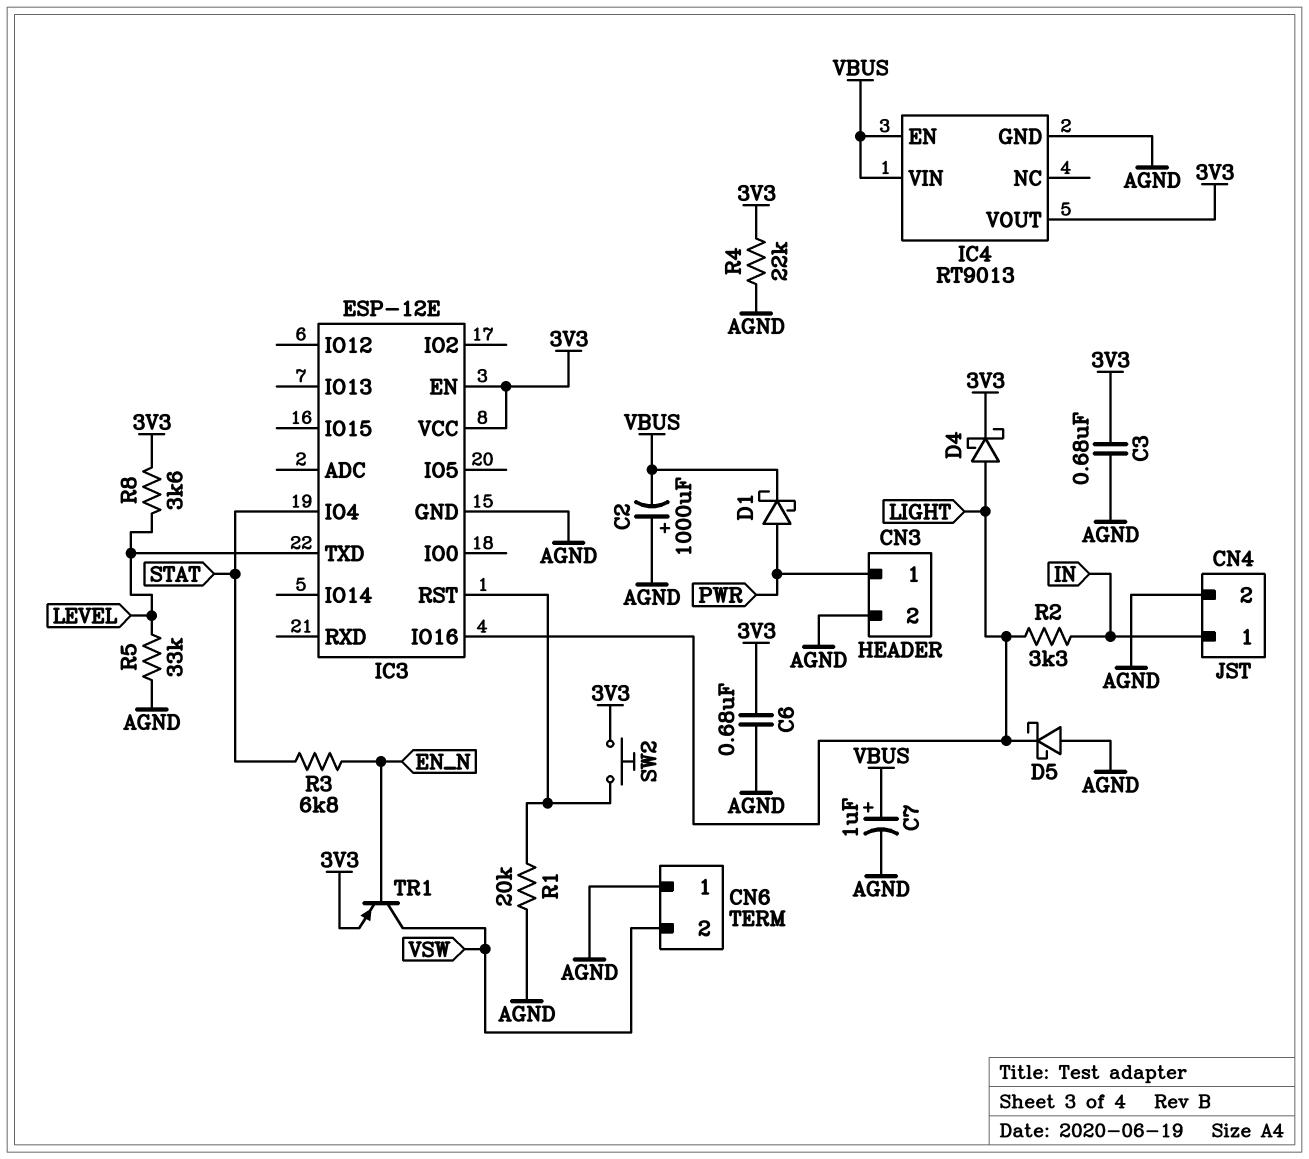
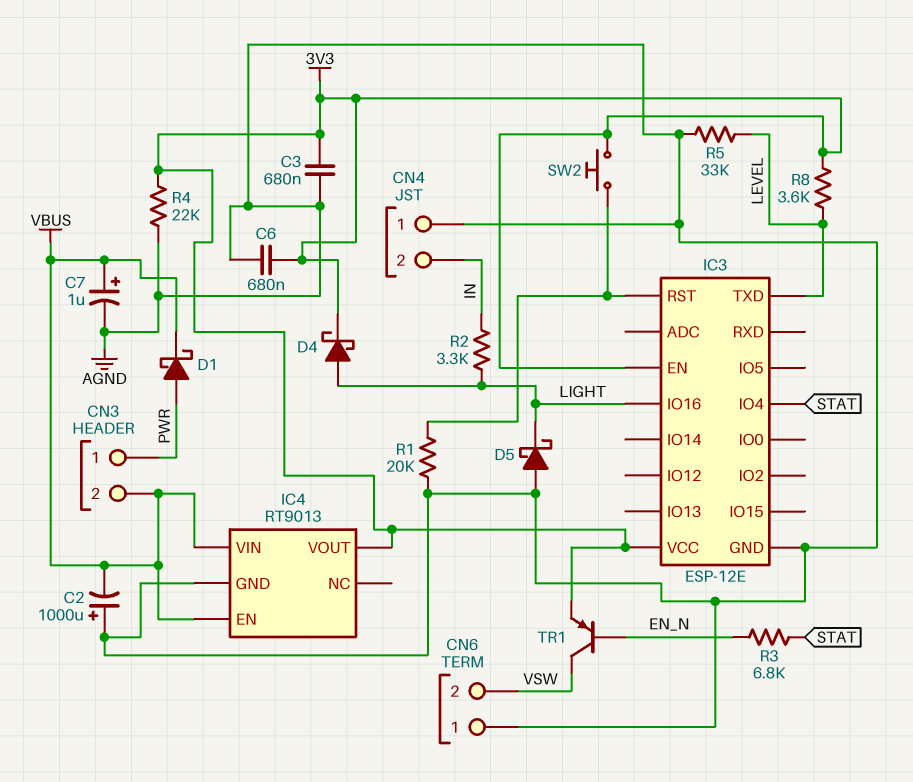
CN3 pin 2: AGND -> VBUS
CN4 pin 1: IN -> AGND
CN4 pin 2: AGND -> IN

